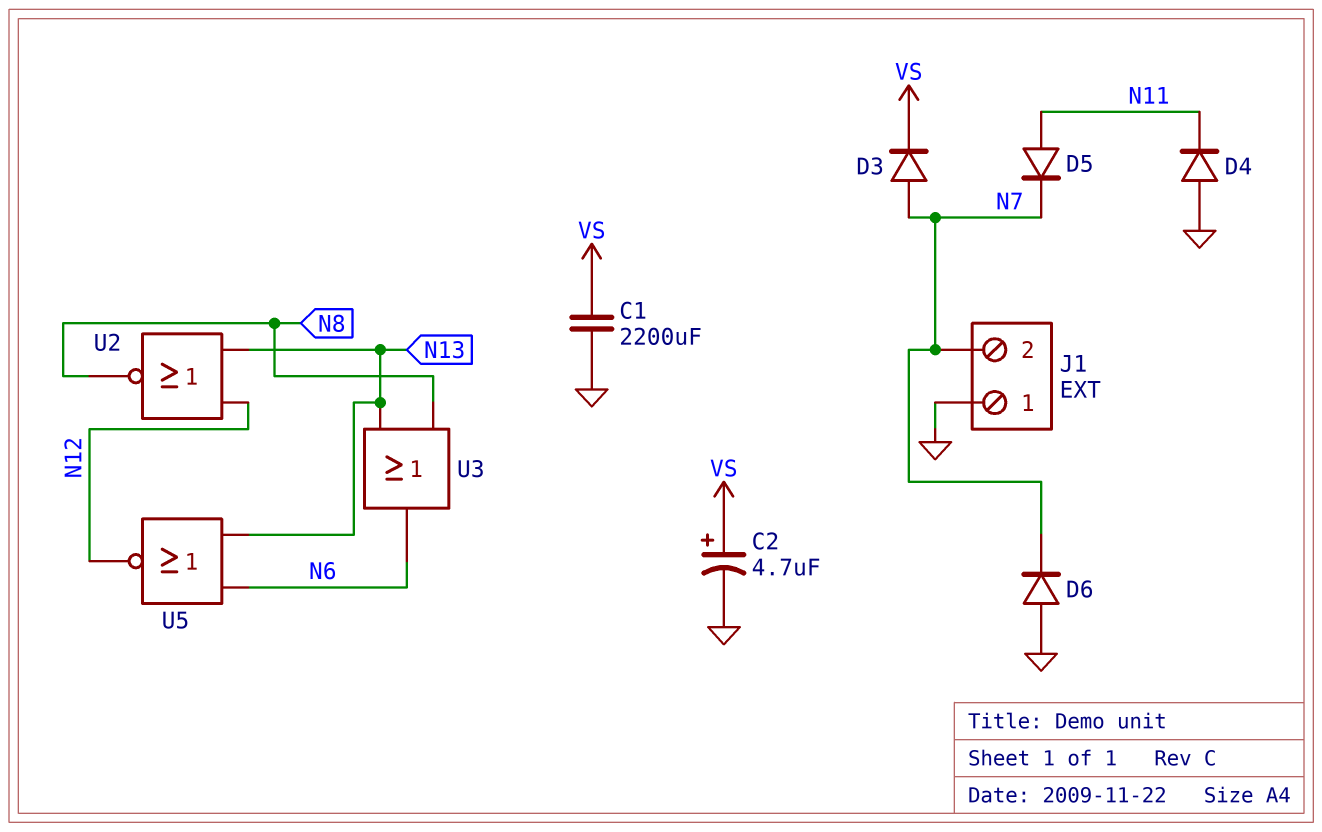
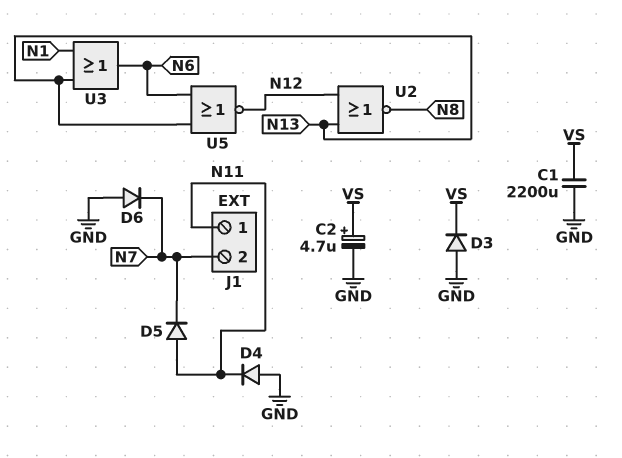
D3: diode (A N7, K VS) -> diode (A GND, K VS)
J1 pin 1: GND -> N11
U3: OR (in N8, in N13, out N6) -> OR (in N1, in N13, out N6)

